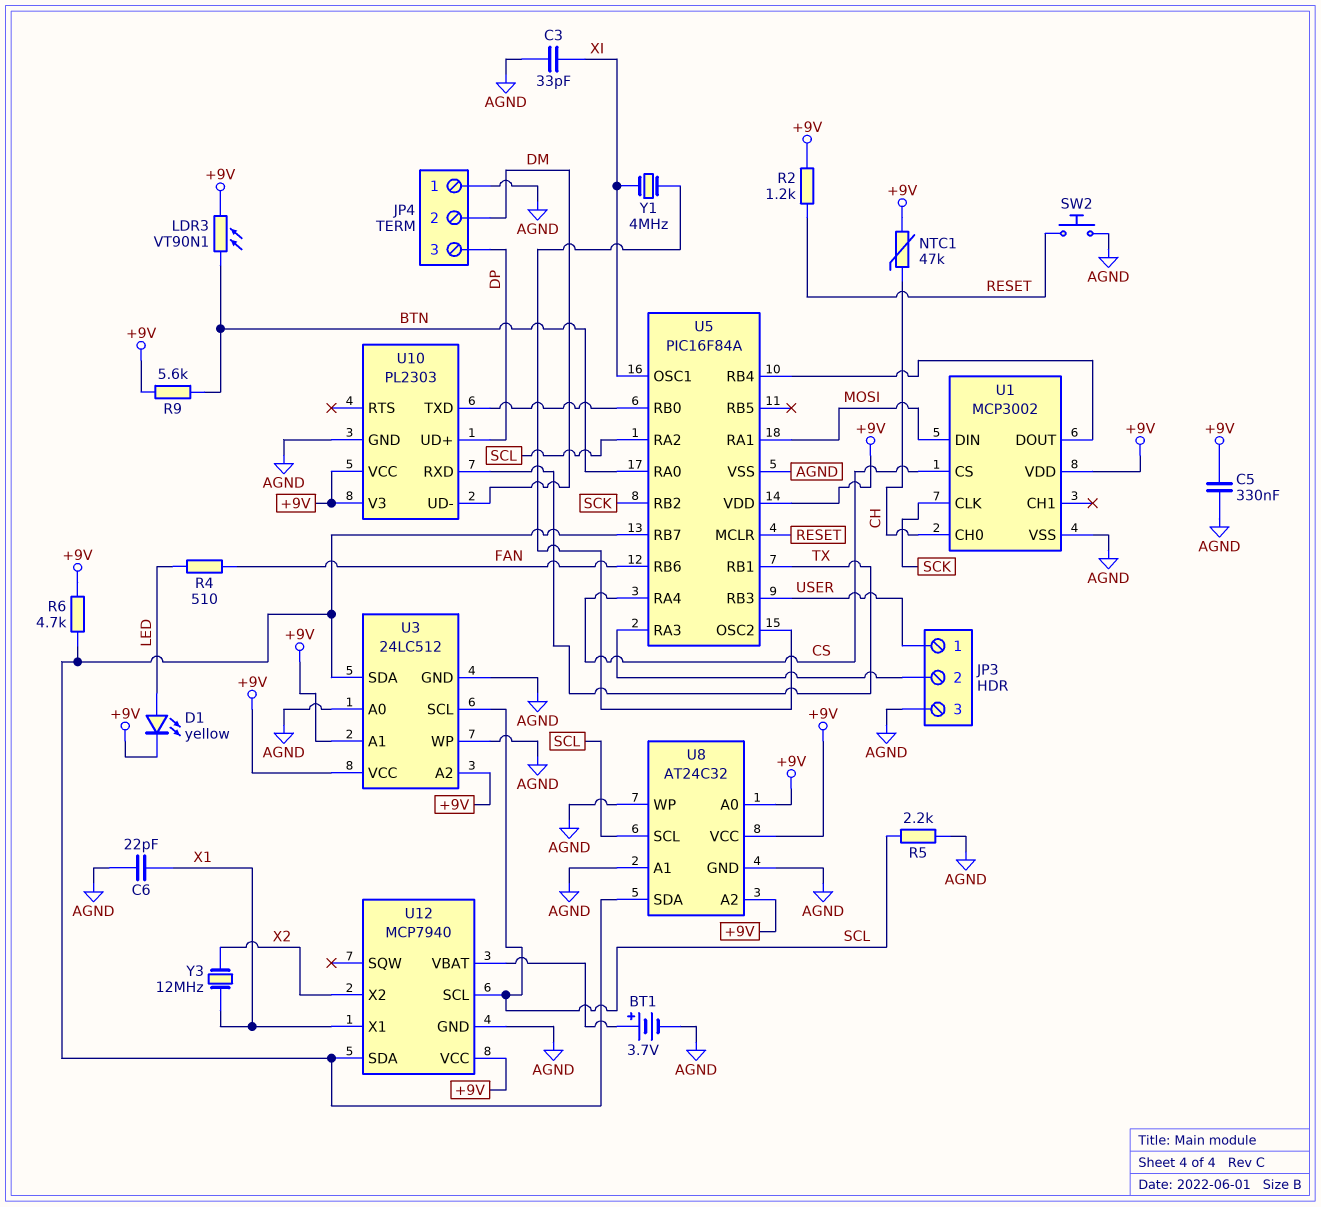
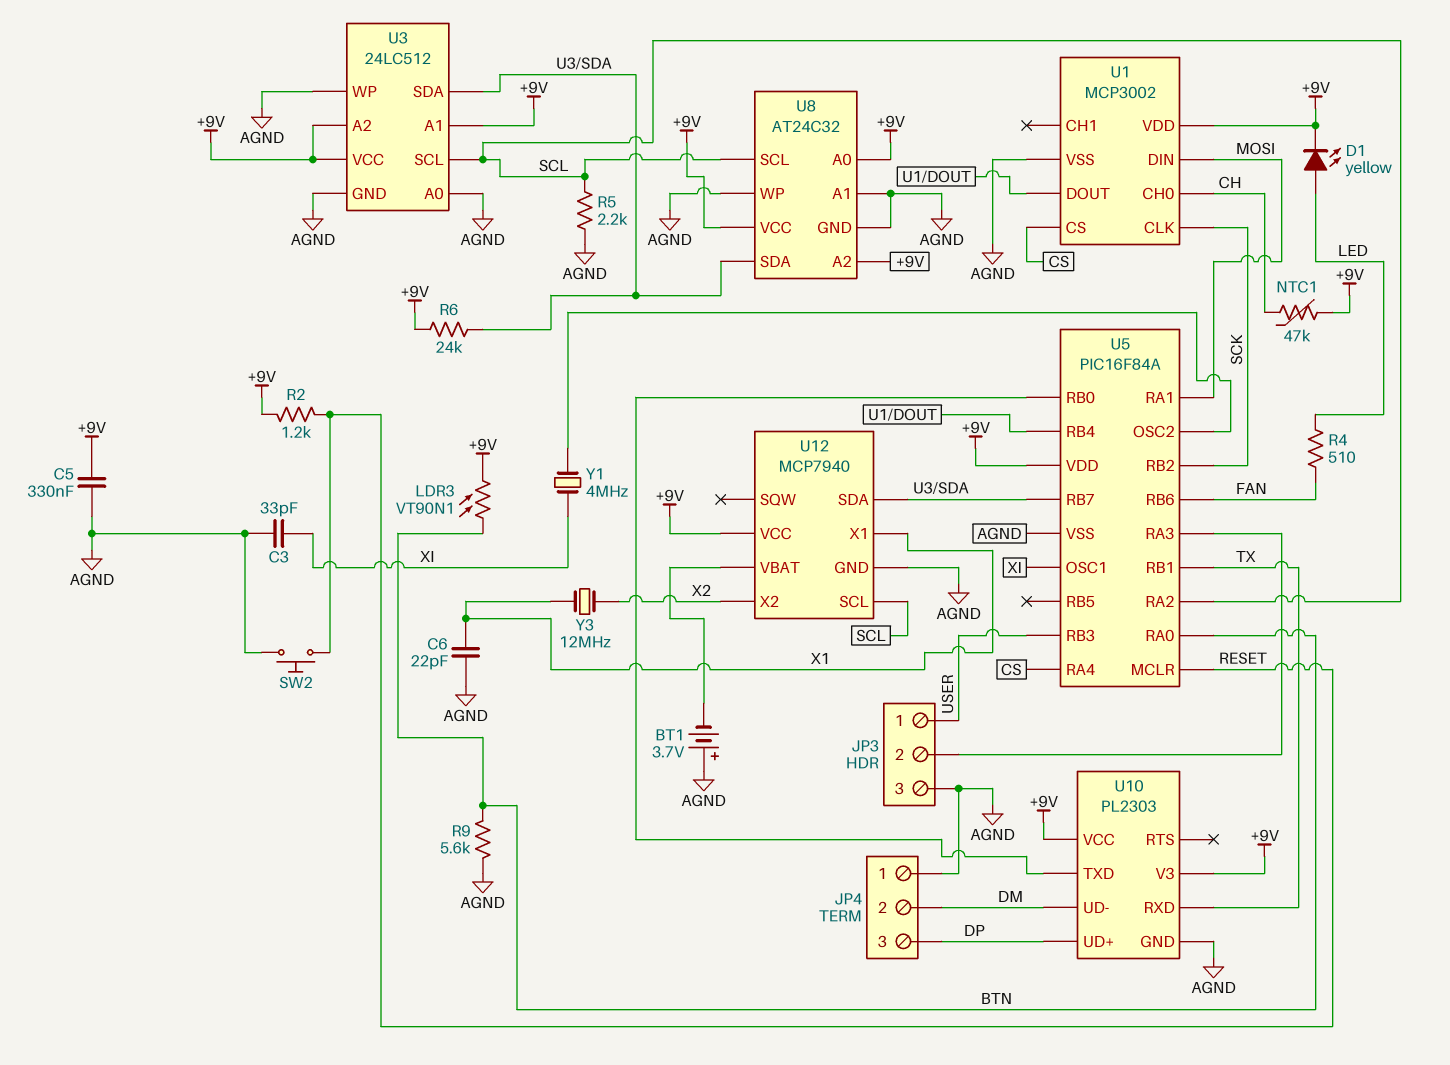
BT1: 3.7V (plus U12/VBAT, minus AGND) -> 3.7V (plus AGND, minus U12/VBAT)
R6: 4.7k (+9V, U3/SDA) -> 24k (+9V, U3/SDA)
R9: 5.6k (+9V, BTN) -> 5.6k (AGND, BTN)

